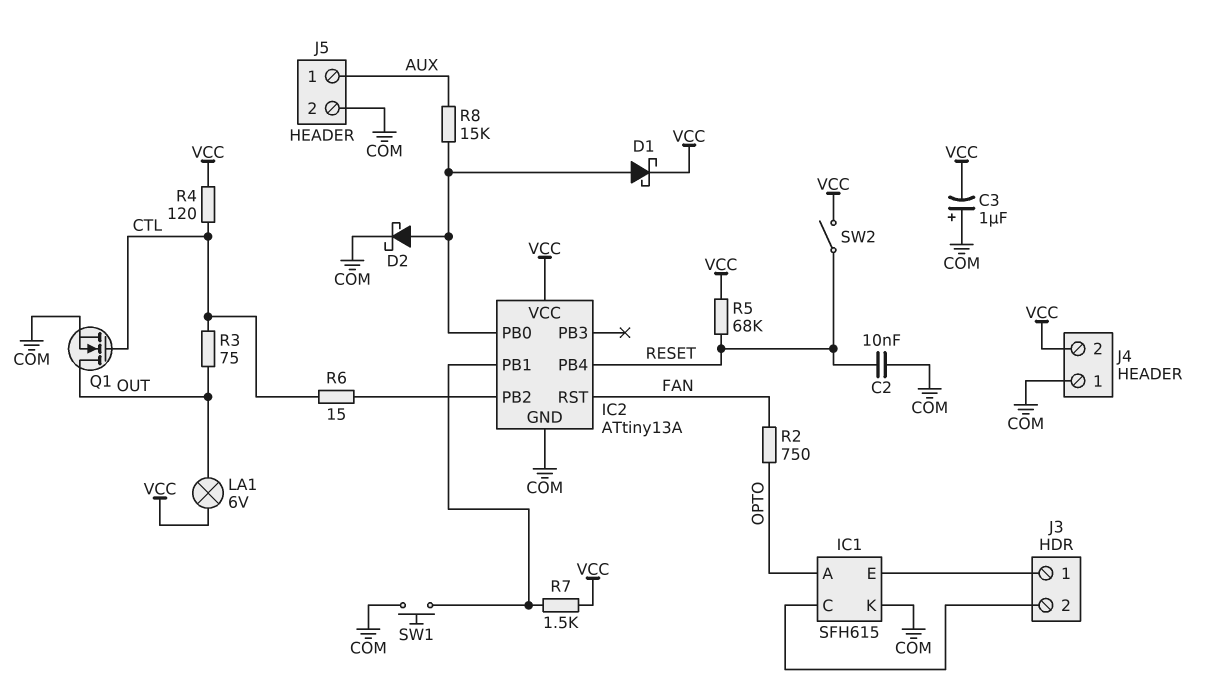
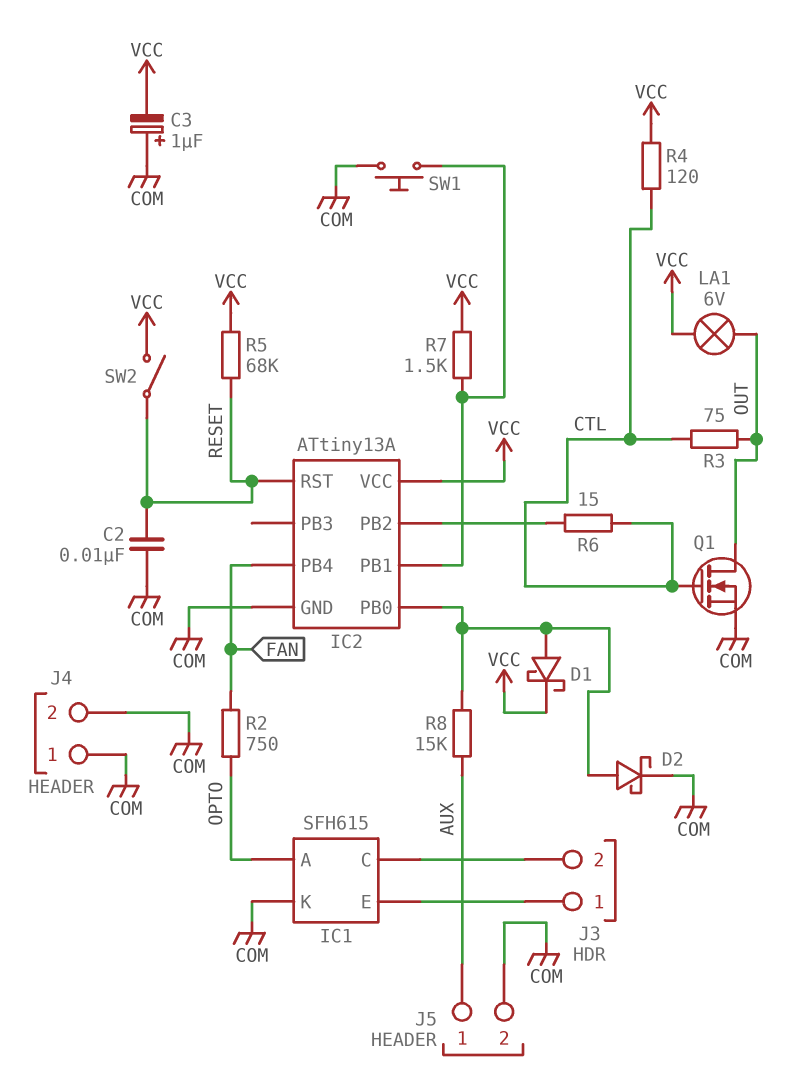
IC2 pin PB4: RESET -> FAN
IC2 pin RST: FAN -> RESET
J4 pin 2: VCC -> COM

